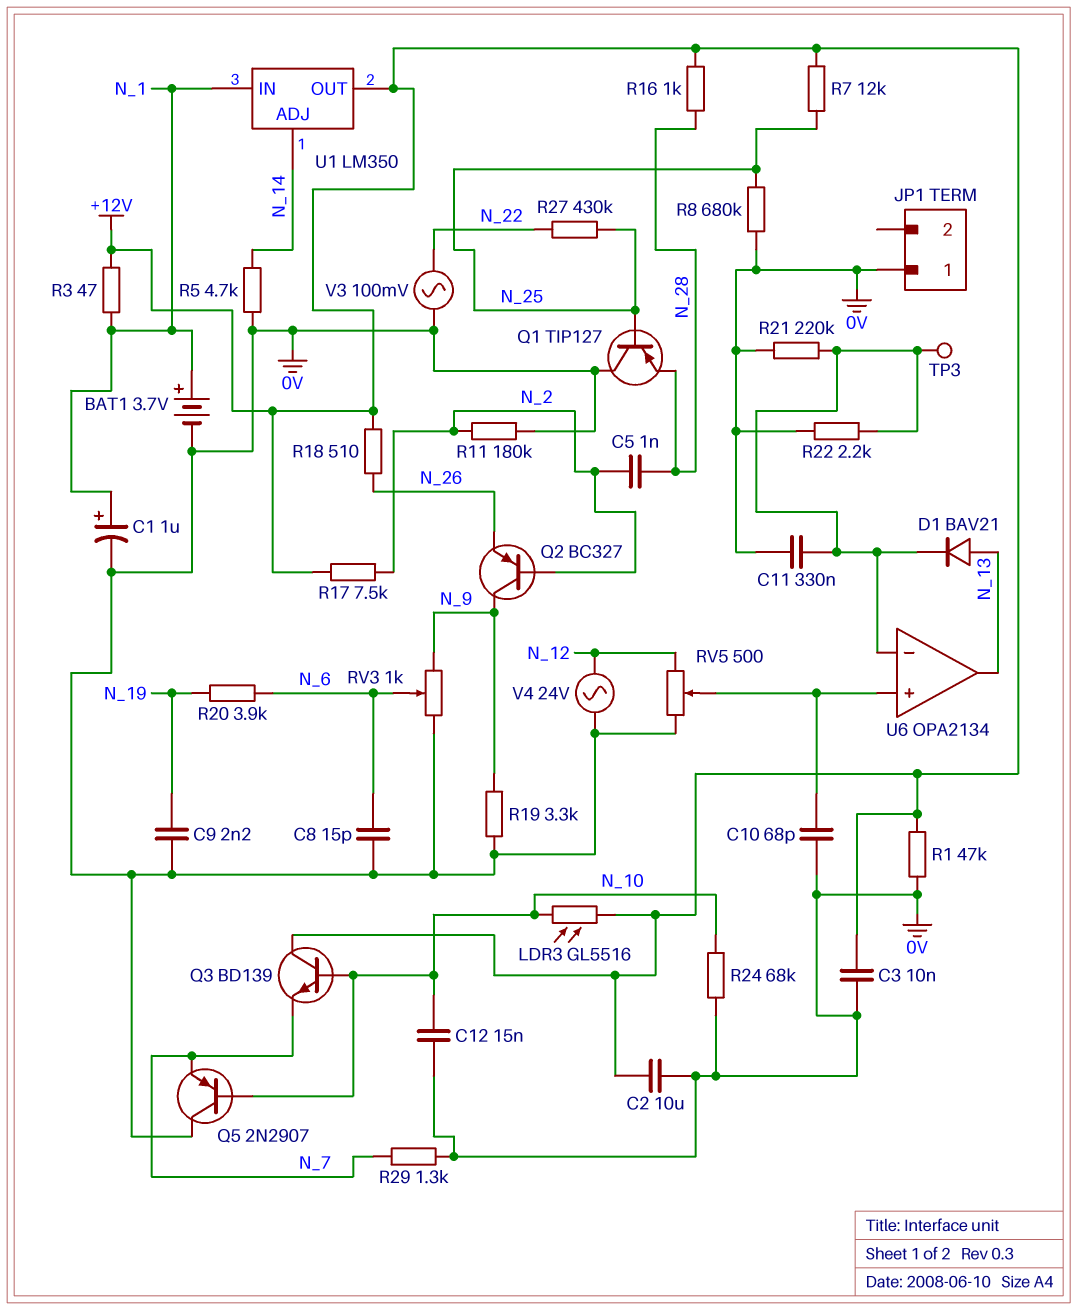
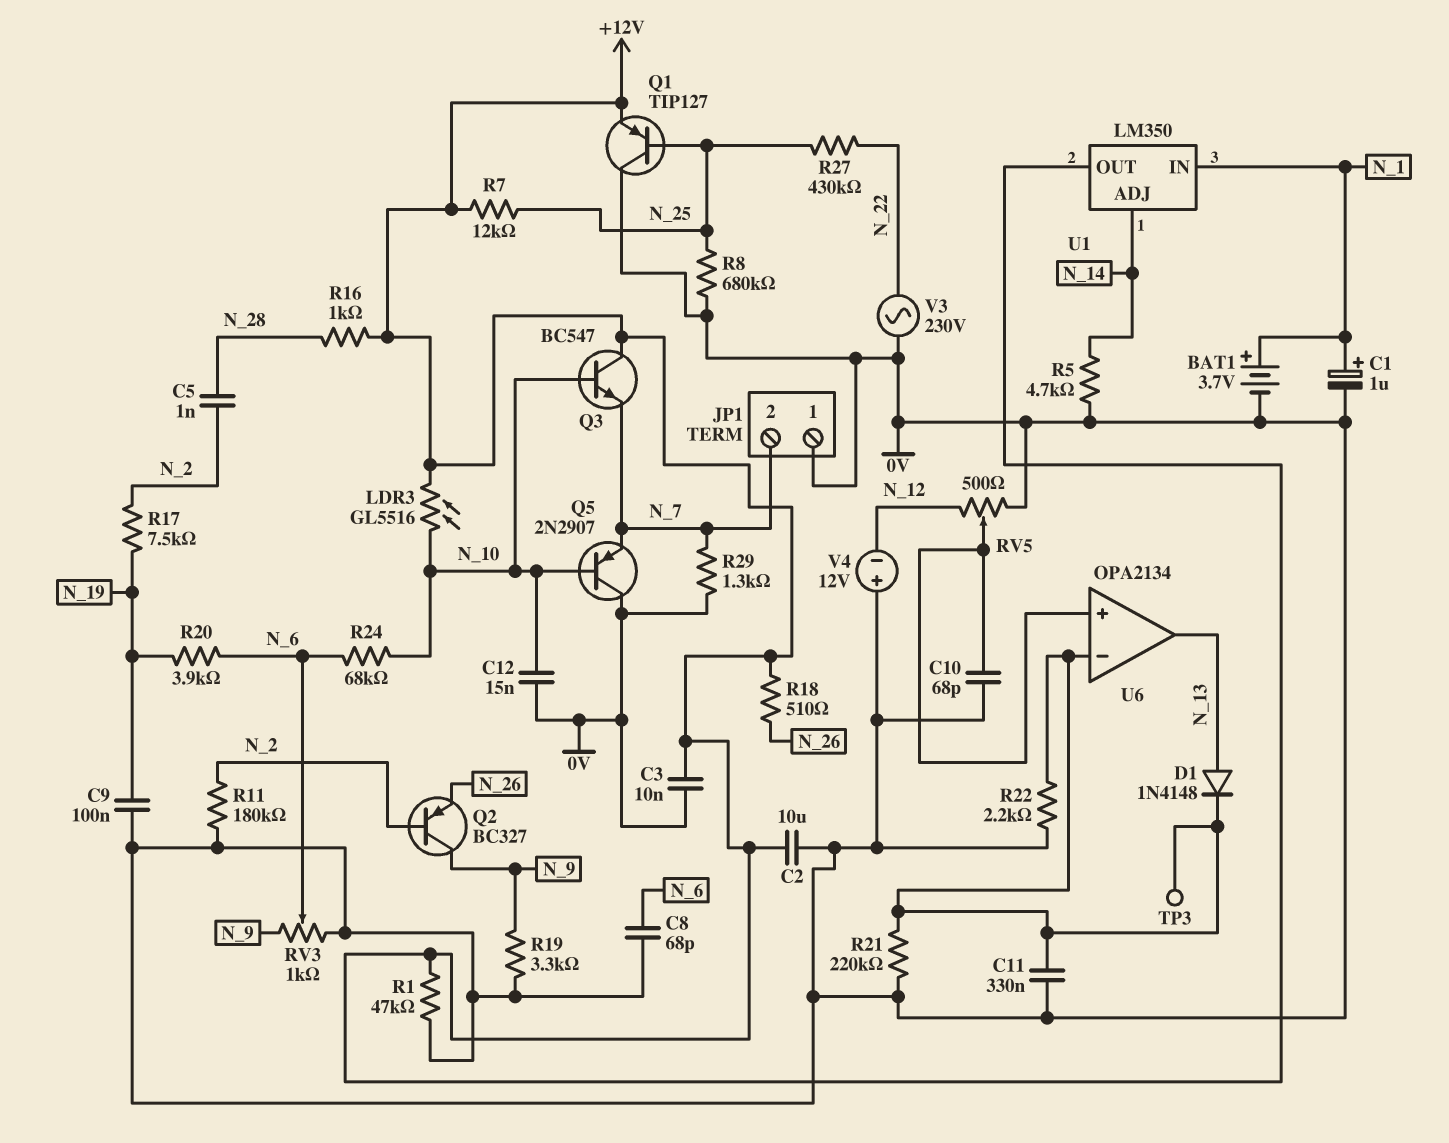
C8: 15pF (0V, N_6) -> 68pF (0V, N_6)
C9: 2.2nF (0V, N_19) -> 100nF (0V, N_19)
D1: diode BAV21 (A N_13, K U6/in-) -> diode 1N4148 (A N_13, K U6/in-)
JP1 pin 2: none -> N_7
Q1: PNP TIP127 (B N_25, C 0V, E N_28) -> PNP TIP127 (B N_25, C 0V, E +12V)
Q3: NPN BD139 (B N_10, C +12V, E N_7) -> NPN BC547 (B N_10, C +12V, E N_7)
R3: 47 (+12V, N_1) -> none
R17: 7.5k (+12V, N_2) -> 7.5k (N_2, N_19)
R24: 68k (0V, N_10) -> 68k (N_6, N_10)
V3: AC 100mV (0V, N_22) -> AC 230V (0V, N_22)
V4: AC 24V (0V, N_12) -> 12V (plus 0V, minus N_12)

